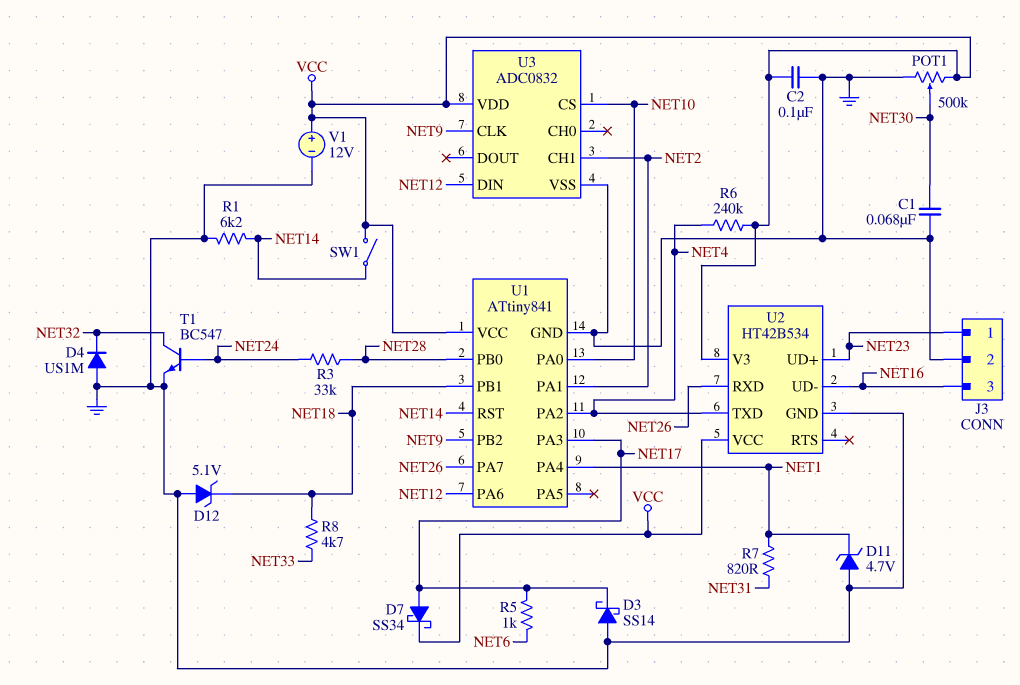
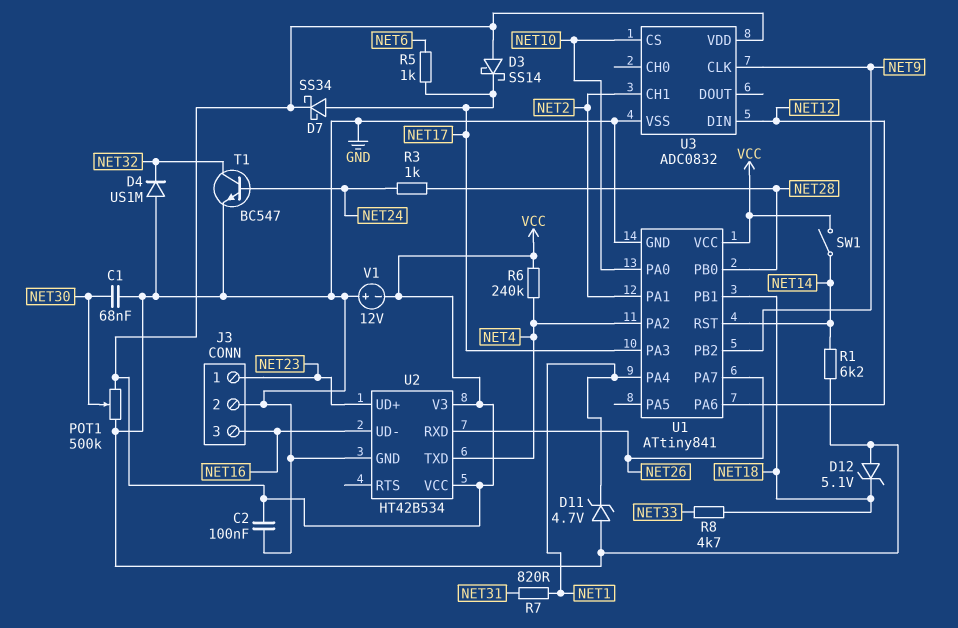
D3: schottky SS14 (A GND, K NET17) -> schottky SS14 (A VCC, K NET17)
R3: 33k (NET24, NET28) -> 1k (NET24, NET28)
V1: 12V (plus VCC, minus GND) -> 12V (plus GND, minus VCC)

